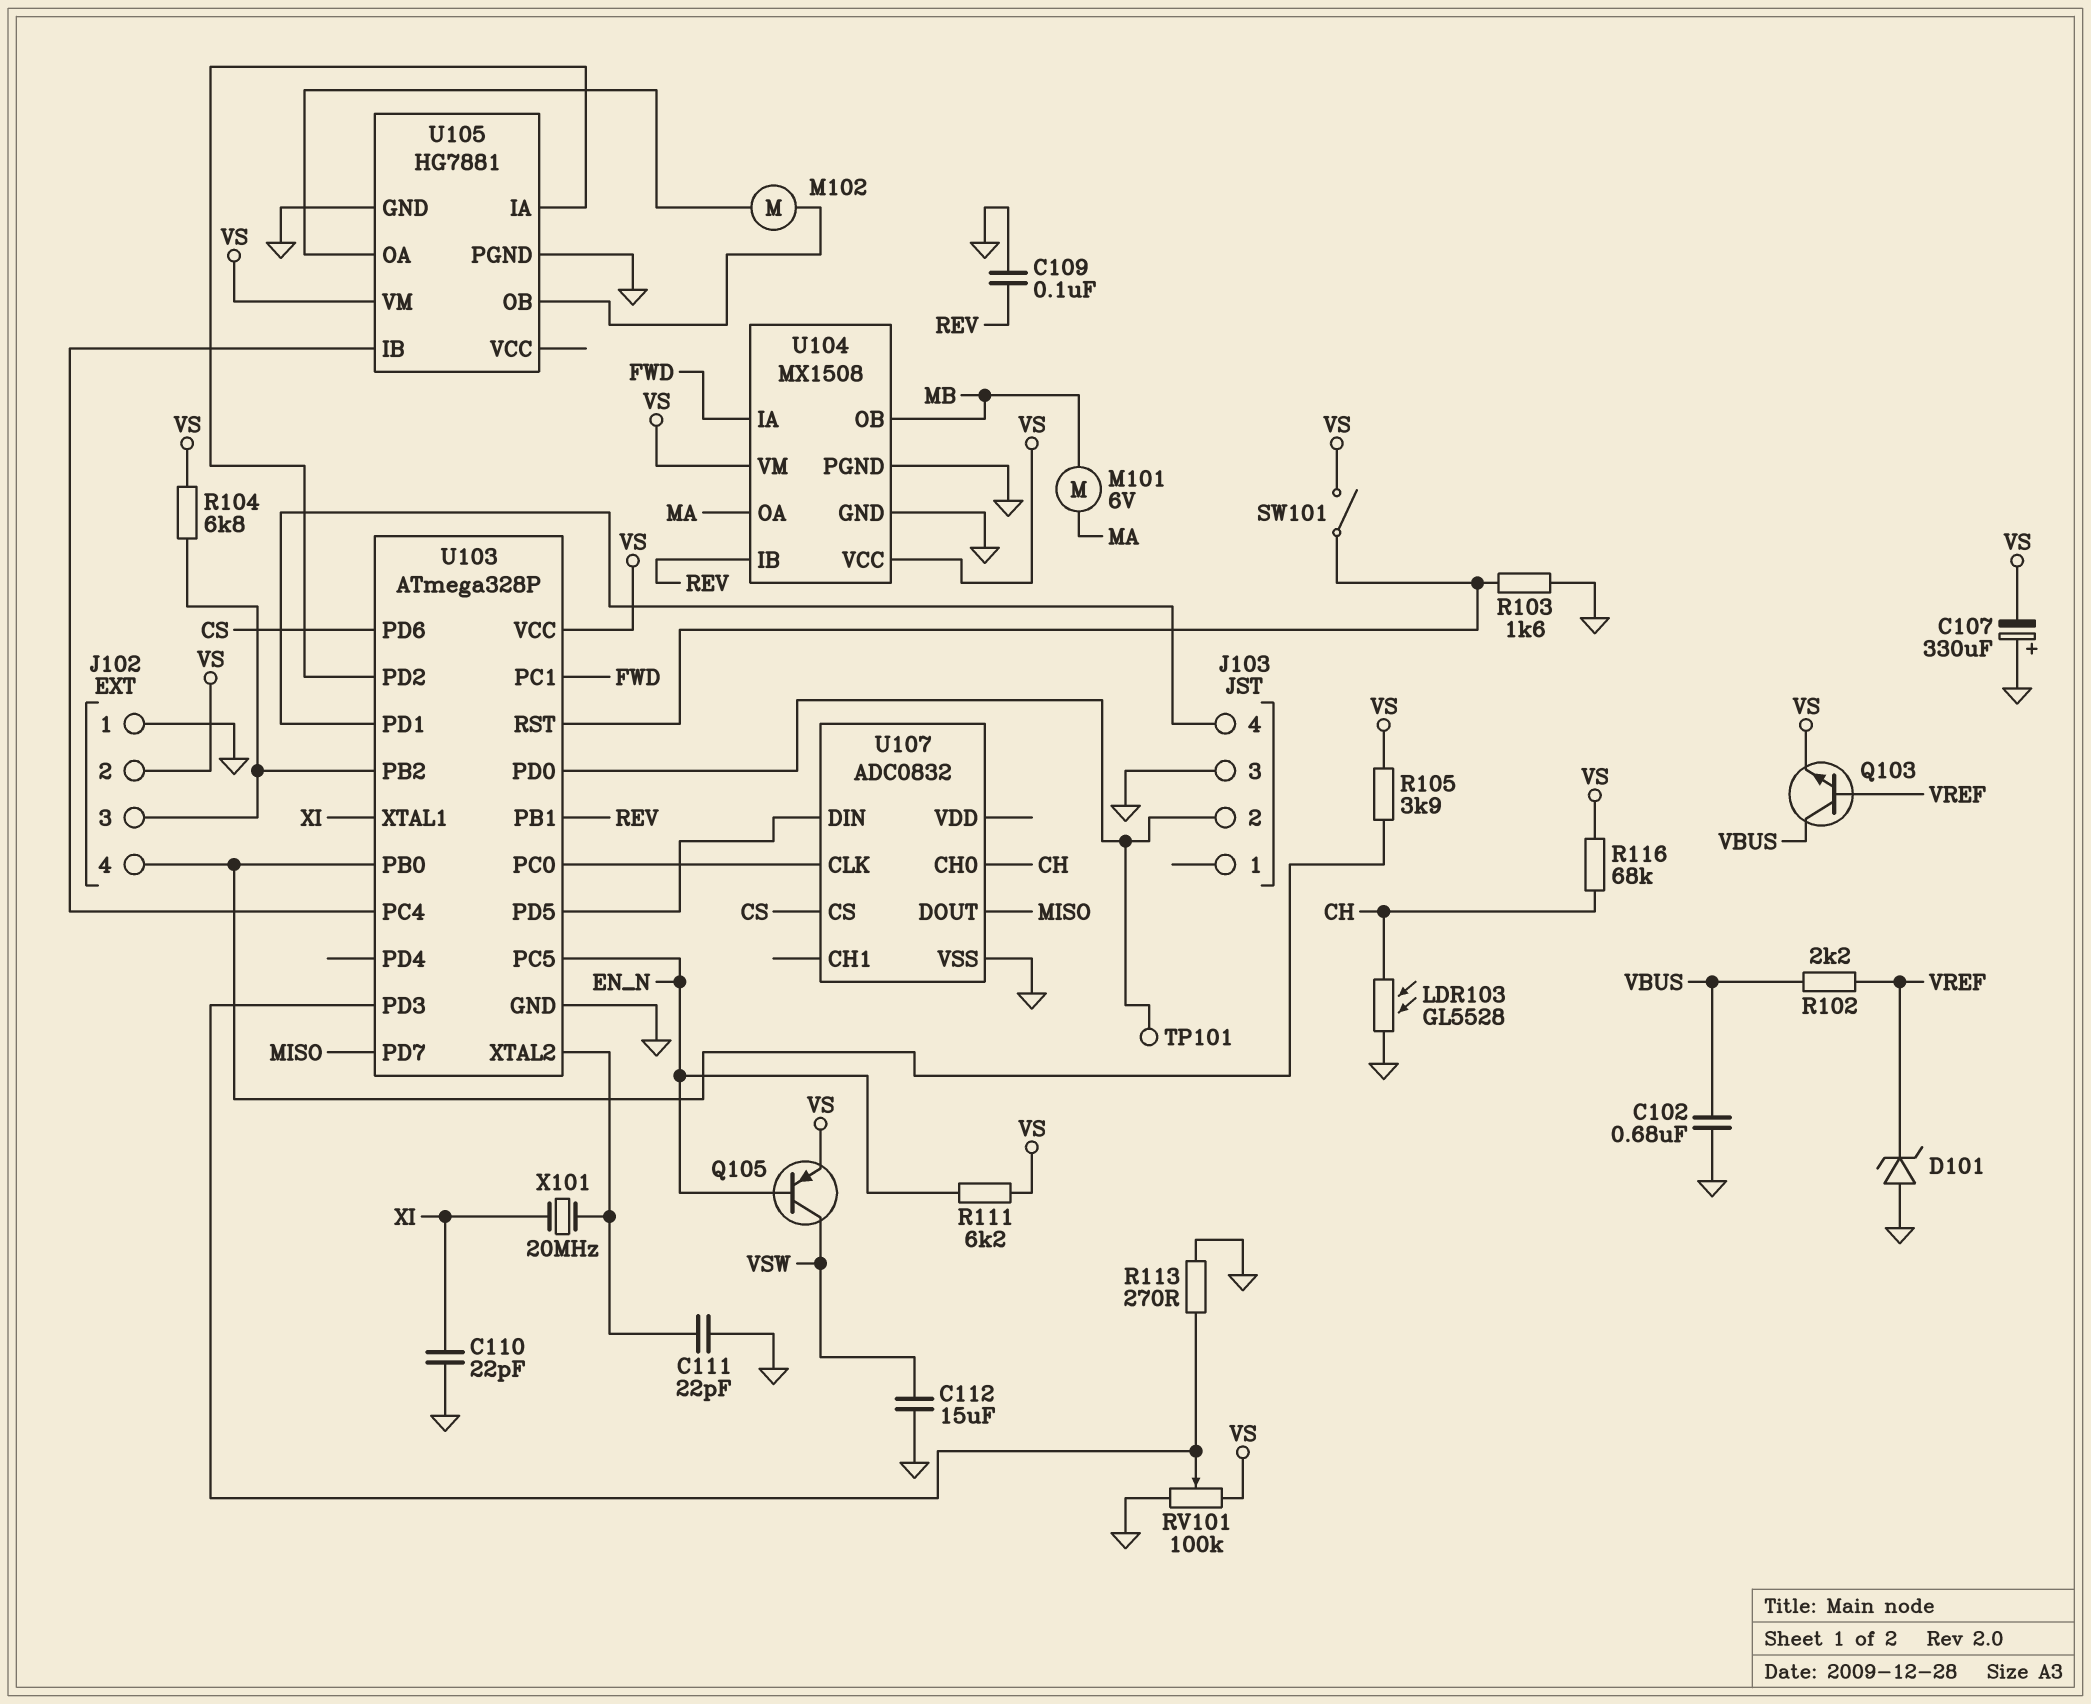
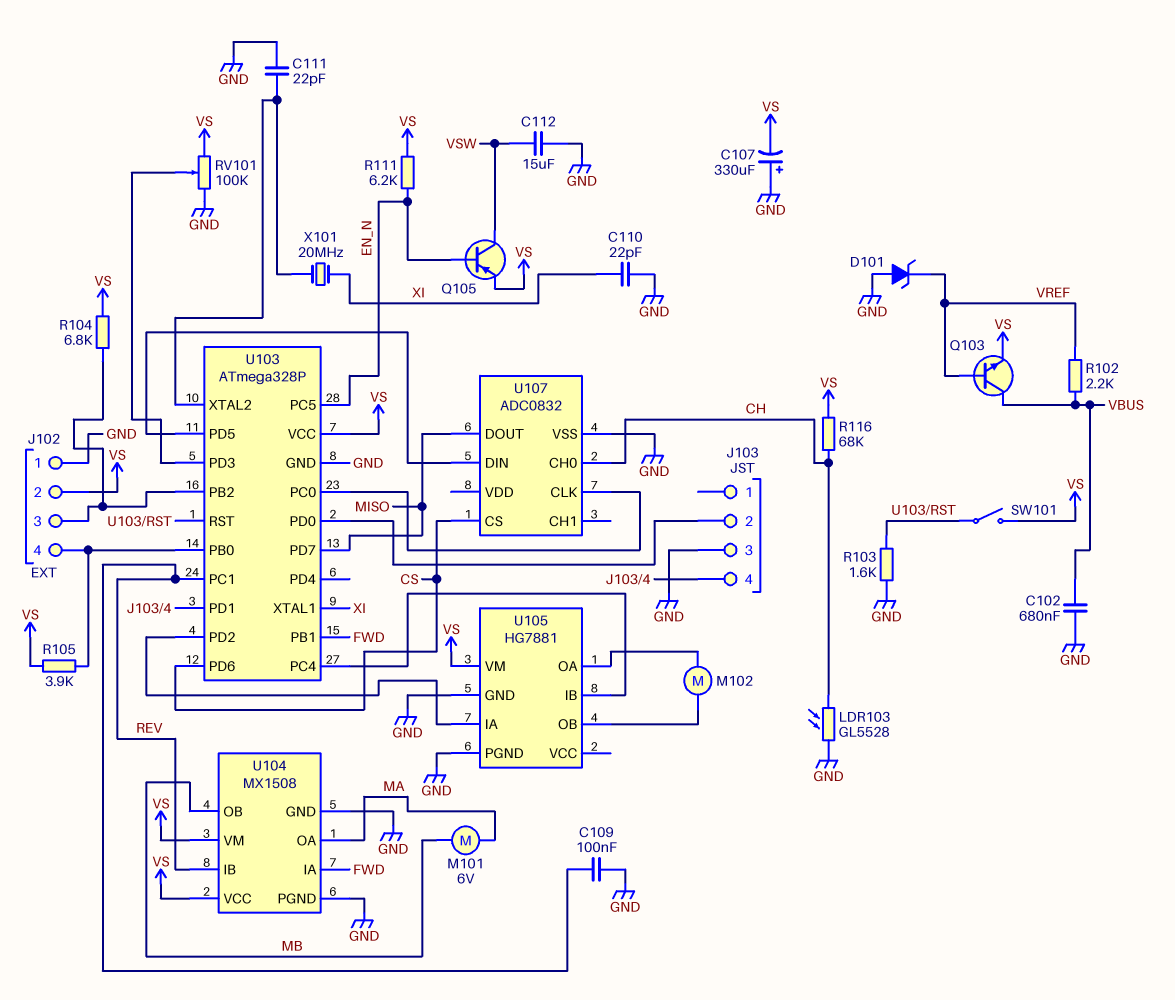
R113: 270 (GND, U103/PD3) -> none
TP101: test point (J103/2) -> none
U103 pin PB1: REV -> FWD
U103 pin PC1: FWD -> REV

